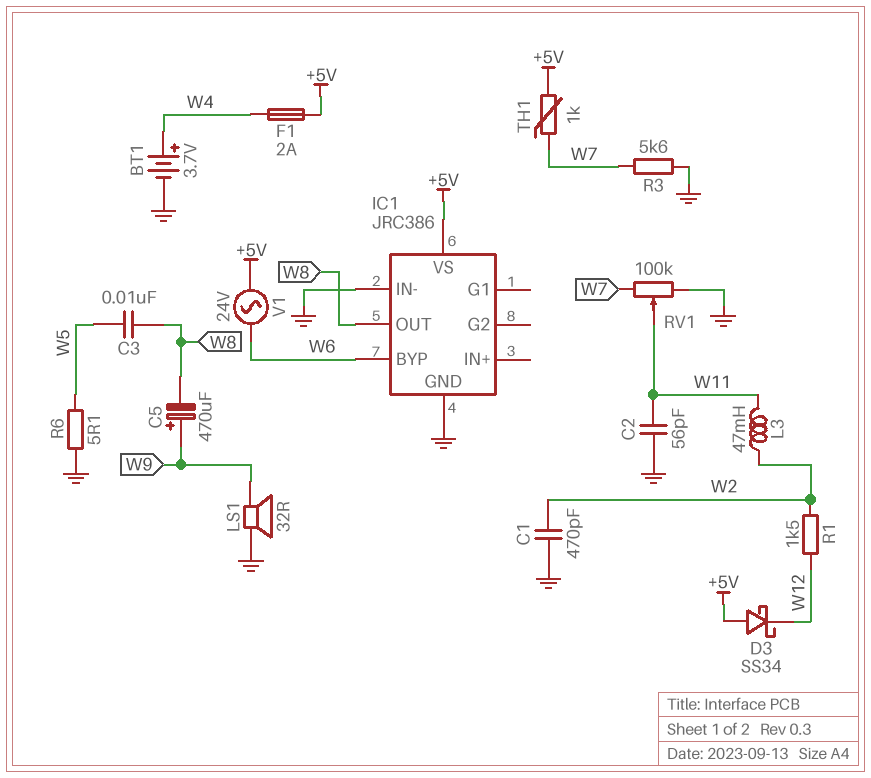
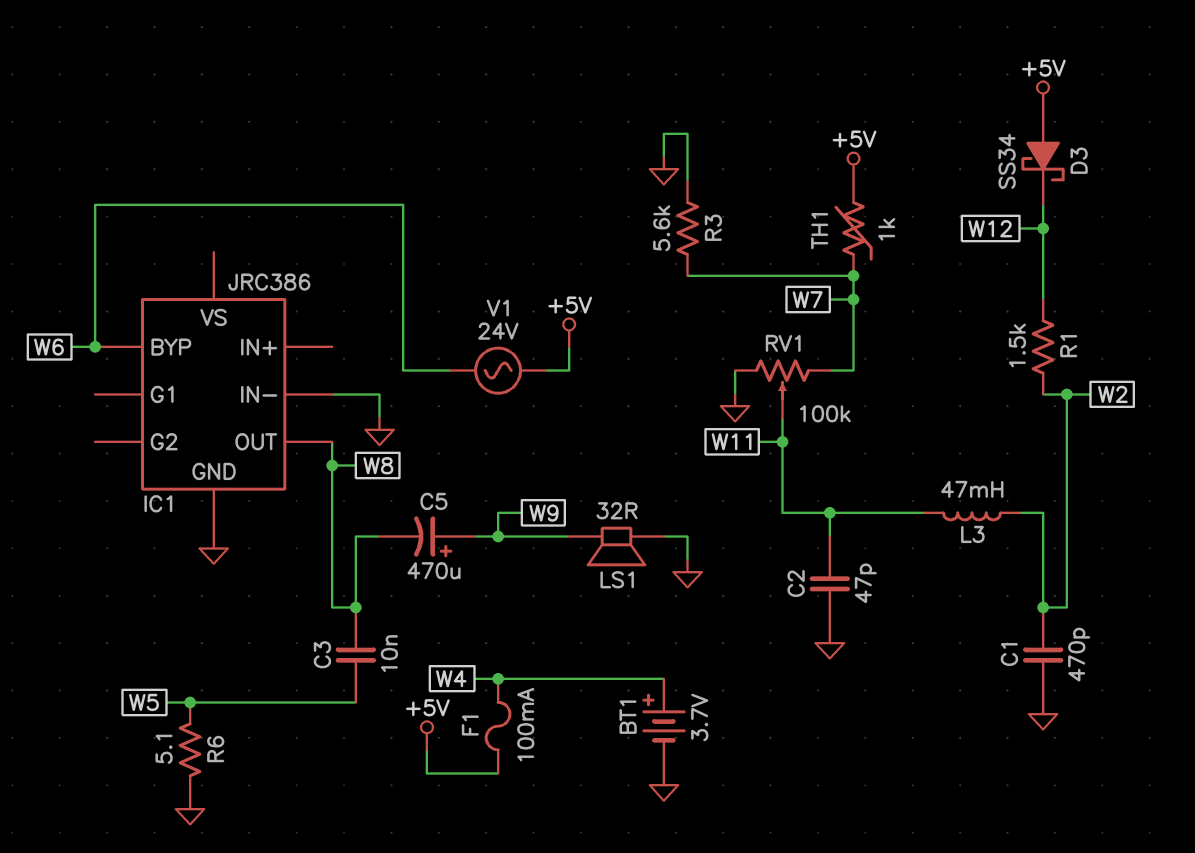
C2: 56pF (GND, W11) -> 47pF (GND, W11)
F1: 2A (+5V, W4) -> 100mA (+5V, W4)
IC1 pin VS: +5V -> none

